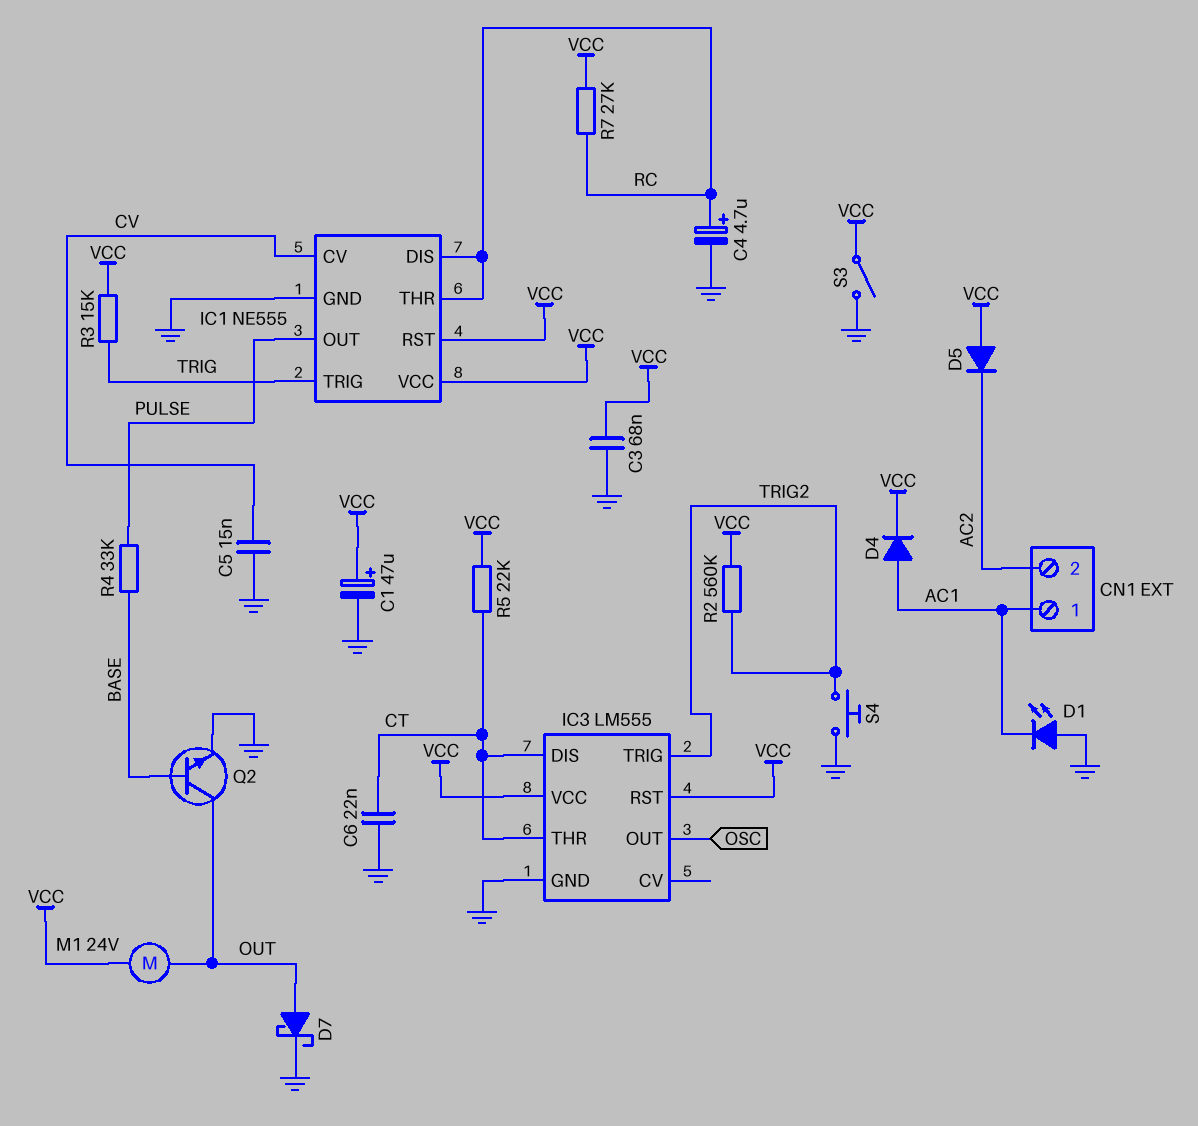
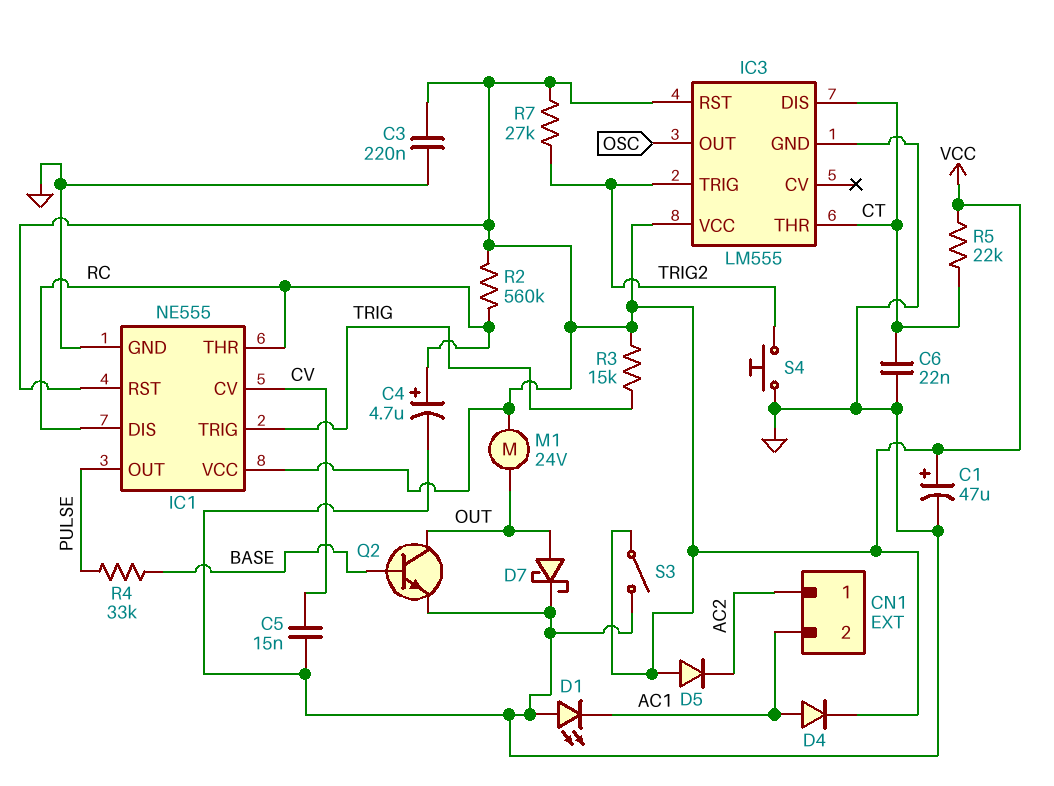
C3: 68nF (GND, VCC) -> 220nF (GND, VCC)
CN1 pin 1: AC1 -> AC2
CN1 pin 2: AC2 -> AC1
R2: 560k (TRIG2, VCC) -> 560k (RC, VCC)
R7: 27k (RC, VCC) -> 27k (TRIG2, VCC)

